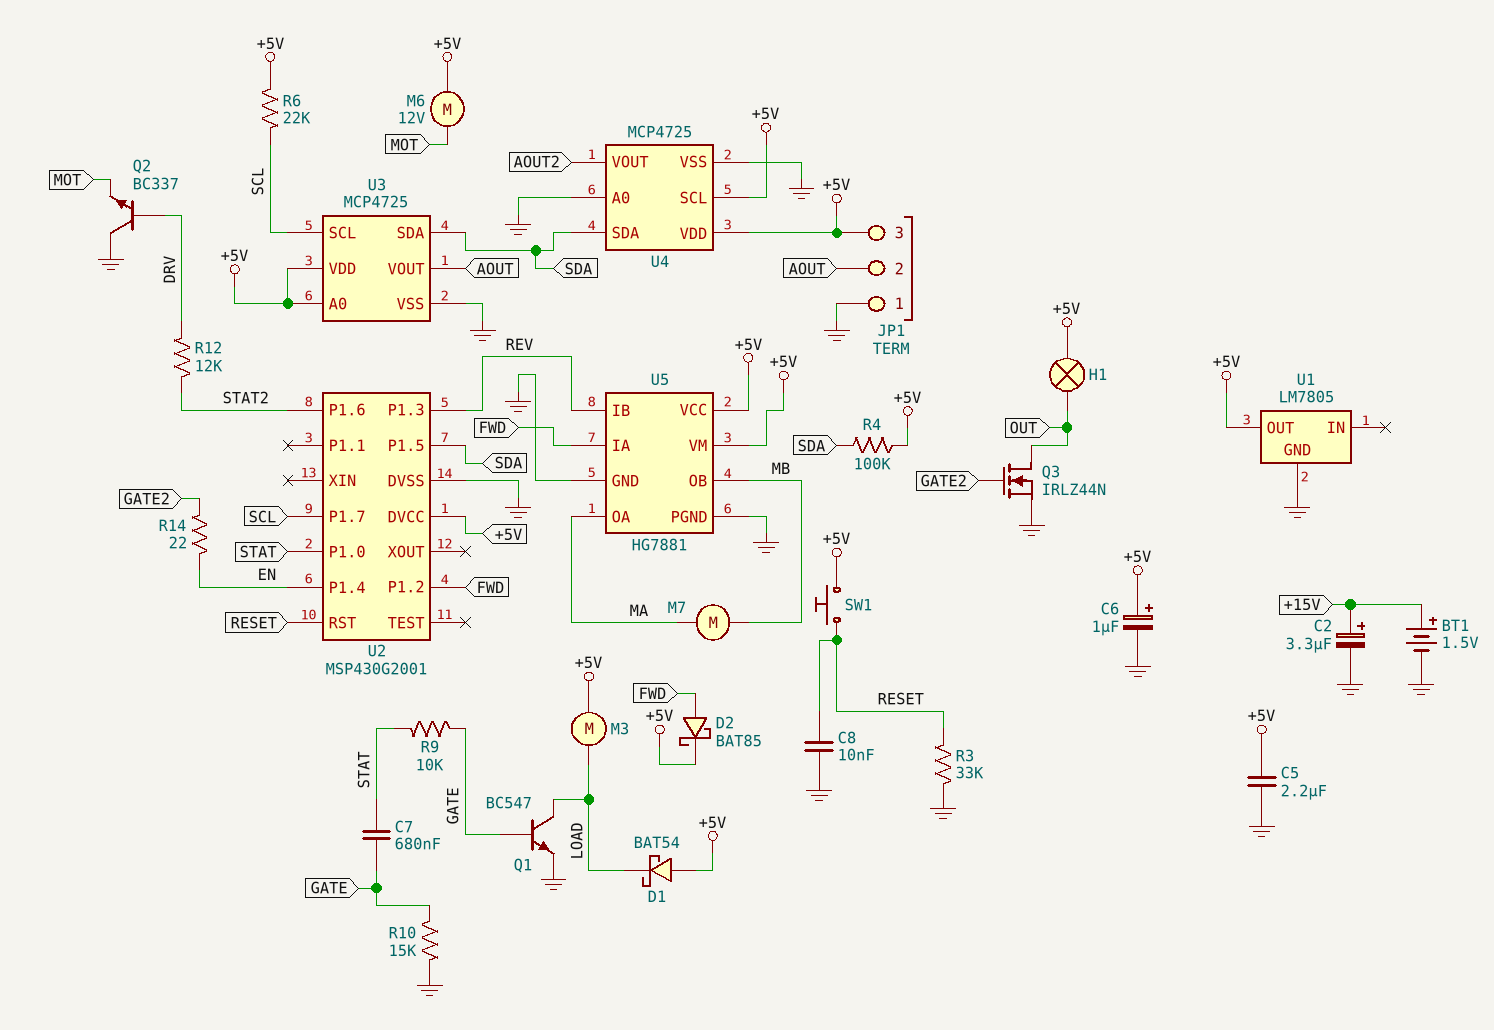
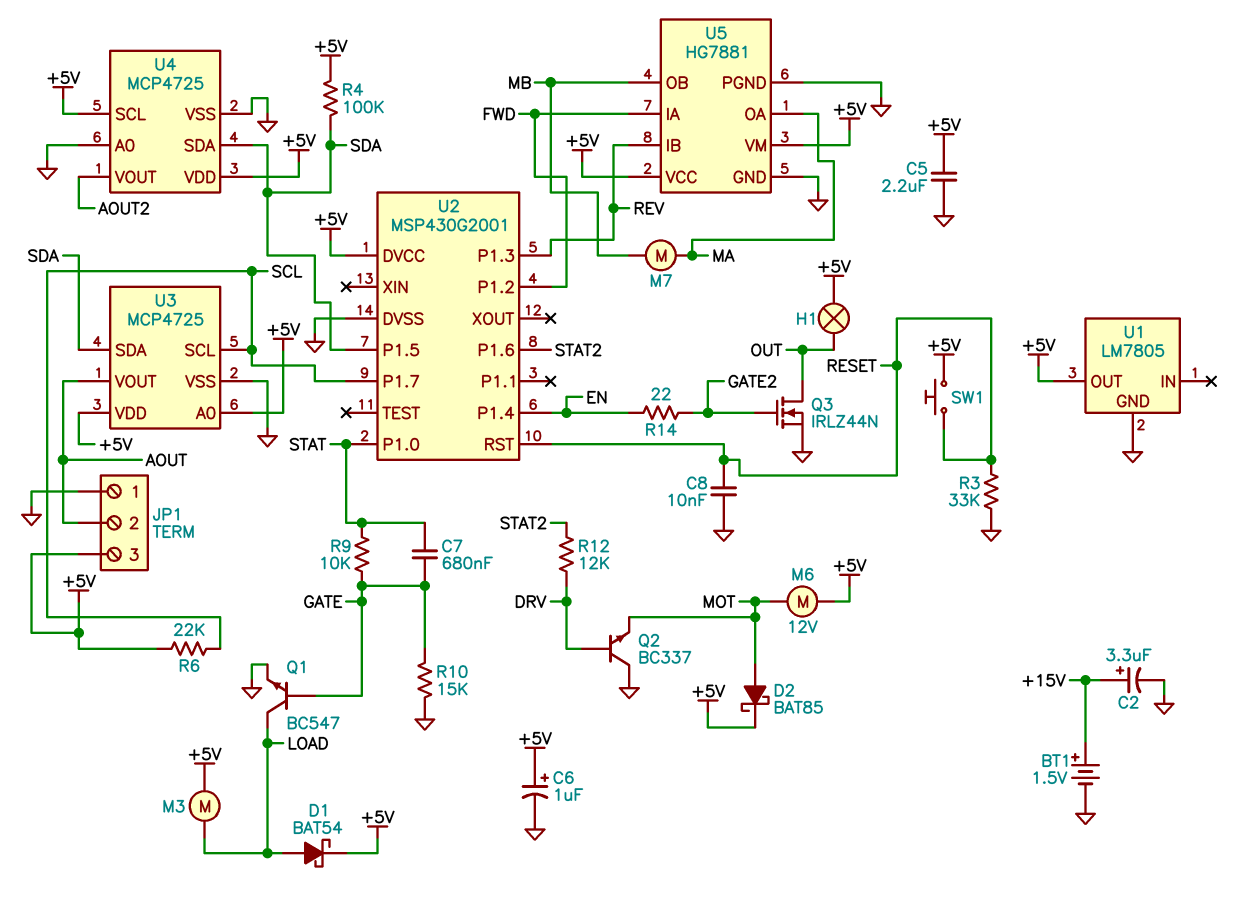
D1: schottky BAT54 (A +5V, K LOAD) -> schottky BAT54 (A LOAD, K +5V)
D2: schottky BAT85 (A FWD, K +5V) -> schottky BAT85 (A MOT, K +5V)

